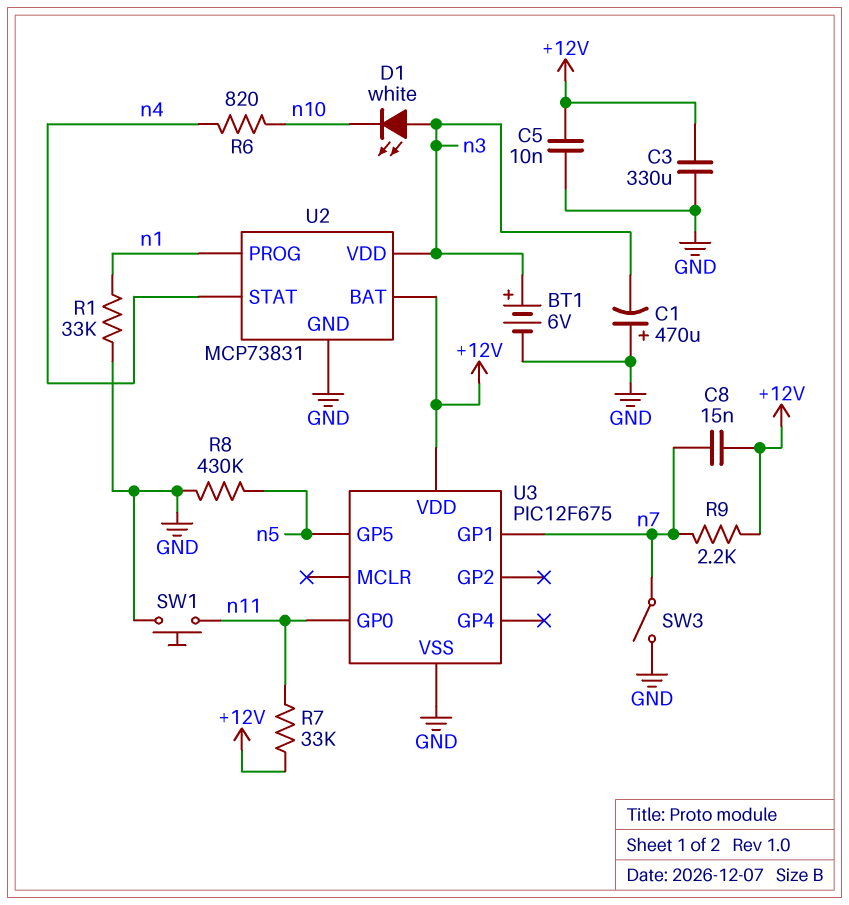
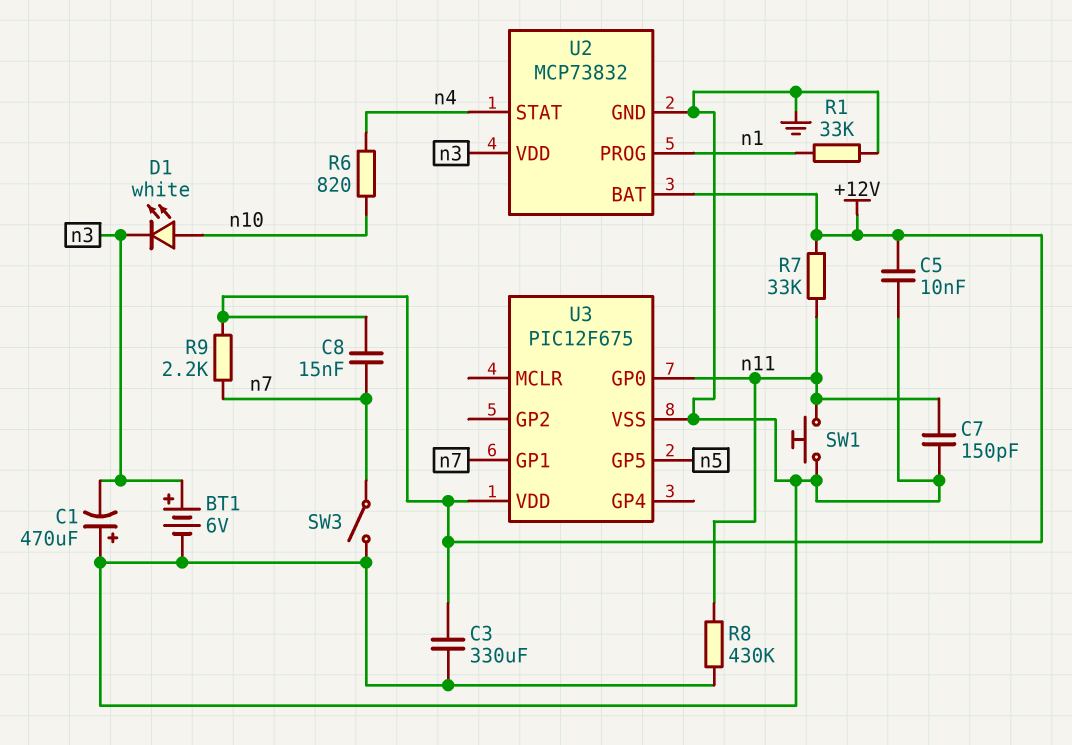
C7: none -> 150pF (GND, n11)
D1: LED white (A n3, K n10) -> LED white (A n10, K n3)
R8: 430k (GND, n5) -> 430k (GND, n11)
U2: MCP73831 -> MCP73832

